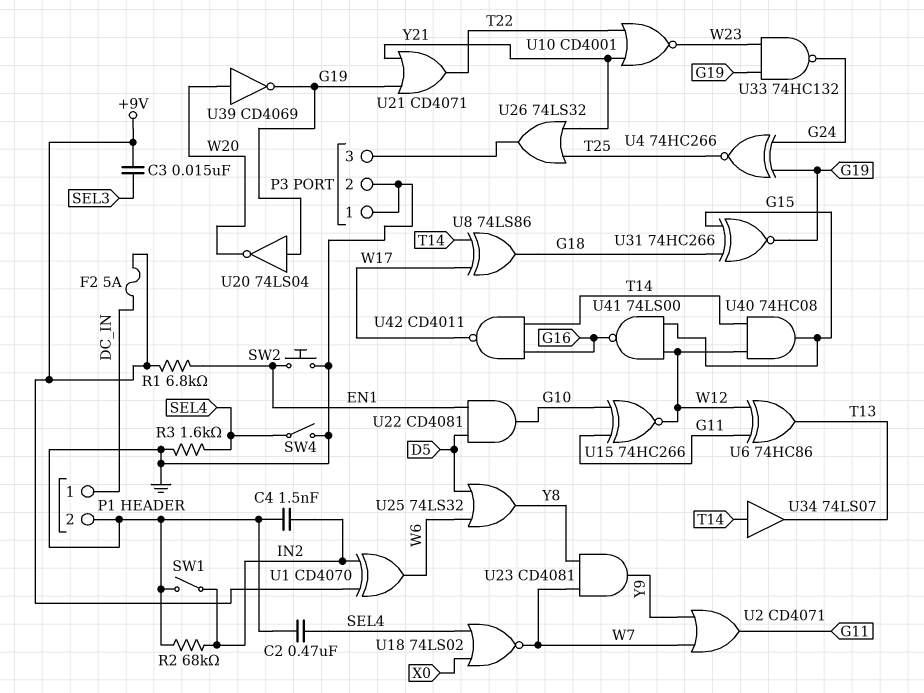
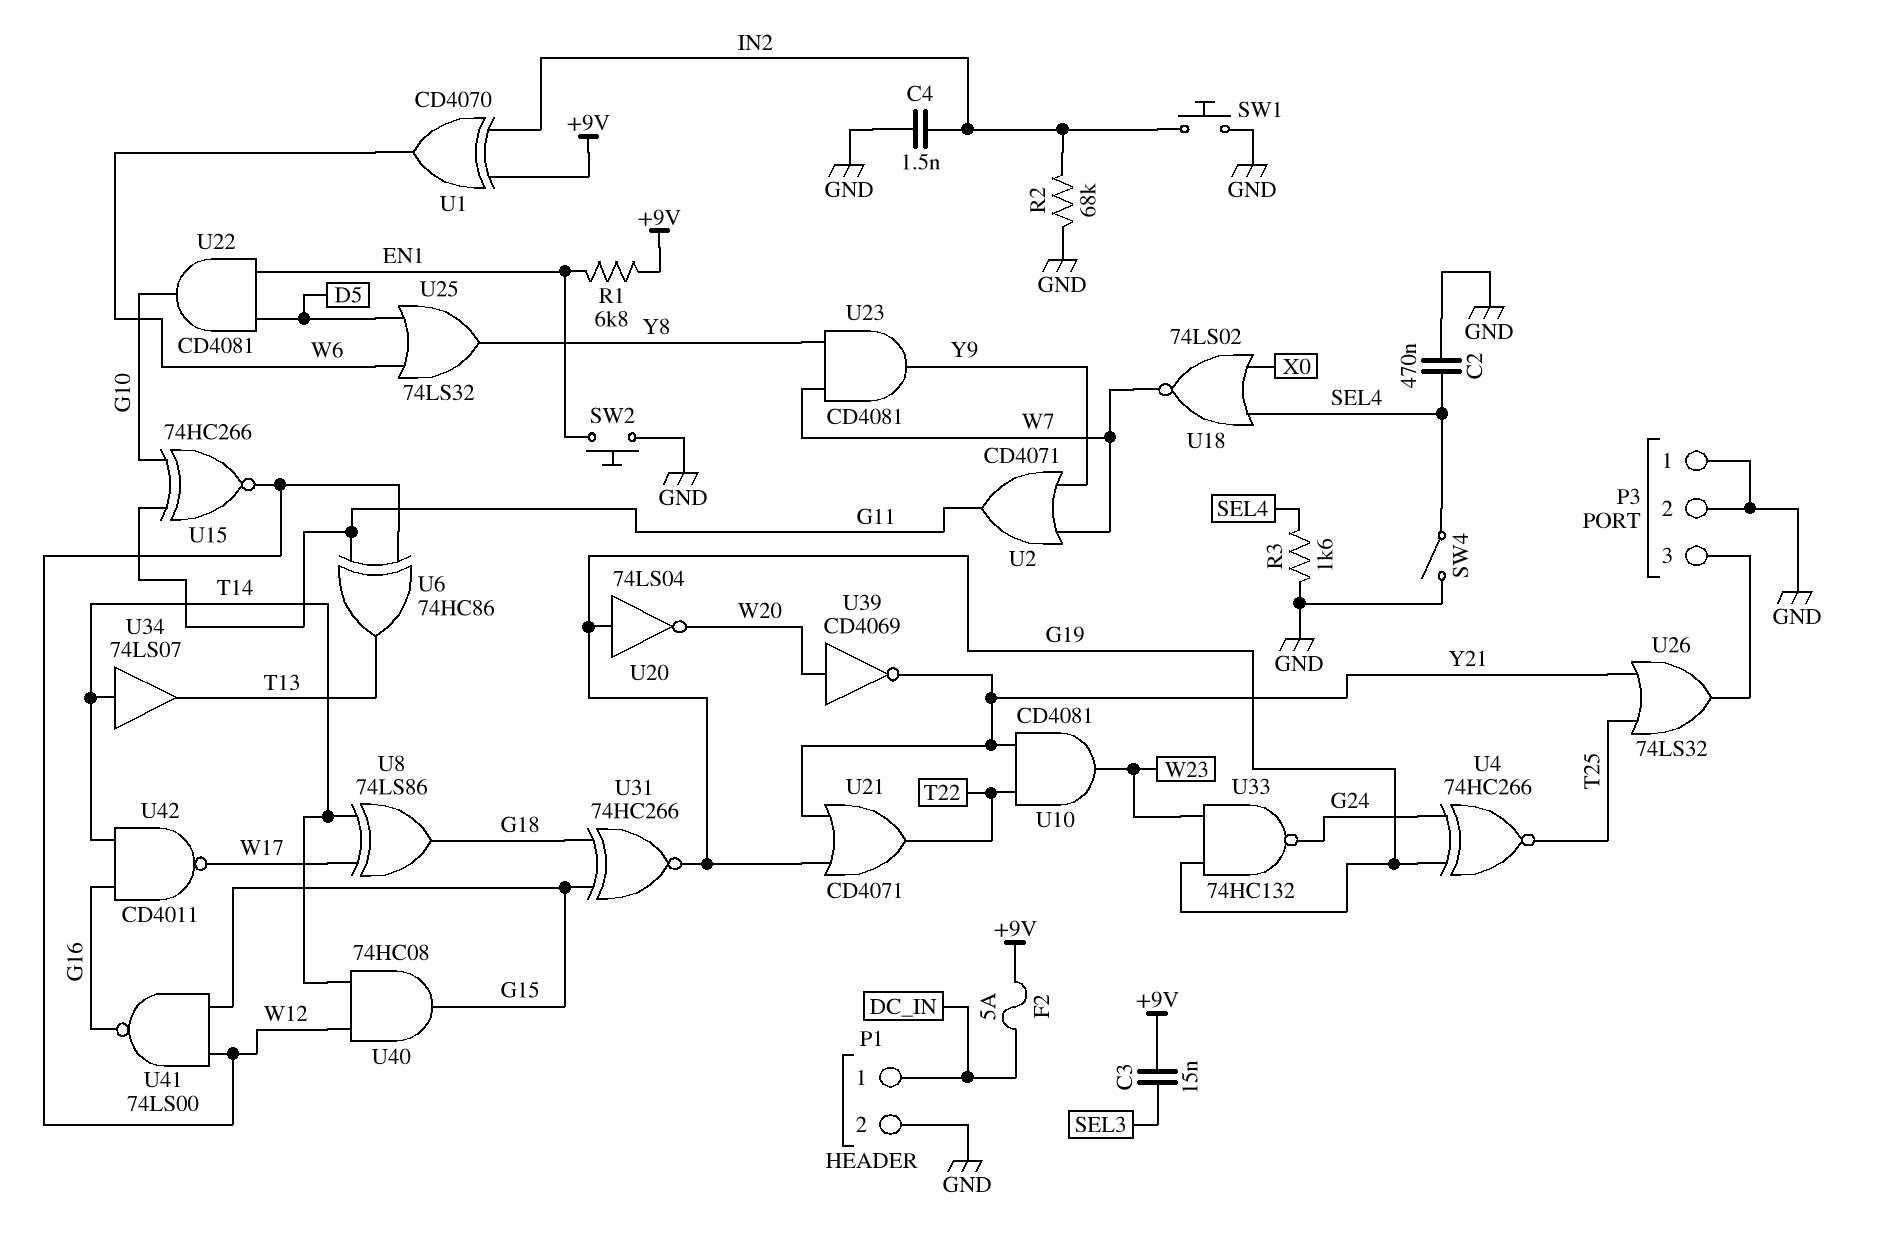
SW1: switch (GND, IN2) -> button (GND, IN2)
U10: NOR CD4001 (in T22, in Y21, out W23) -> AND CD4081 (in T22, in Y21, out W23)
U39: NOT CD4069 (in W20, out G19) -> NOT CD4069 (in W20, out Y21)

